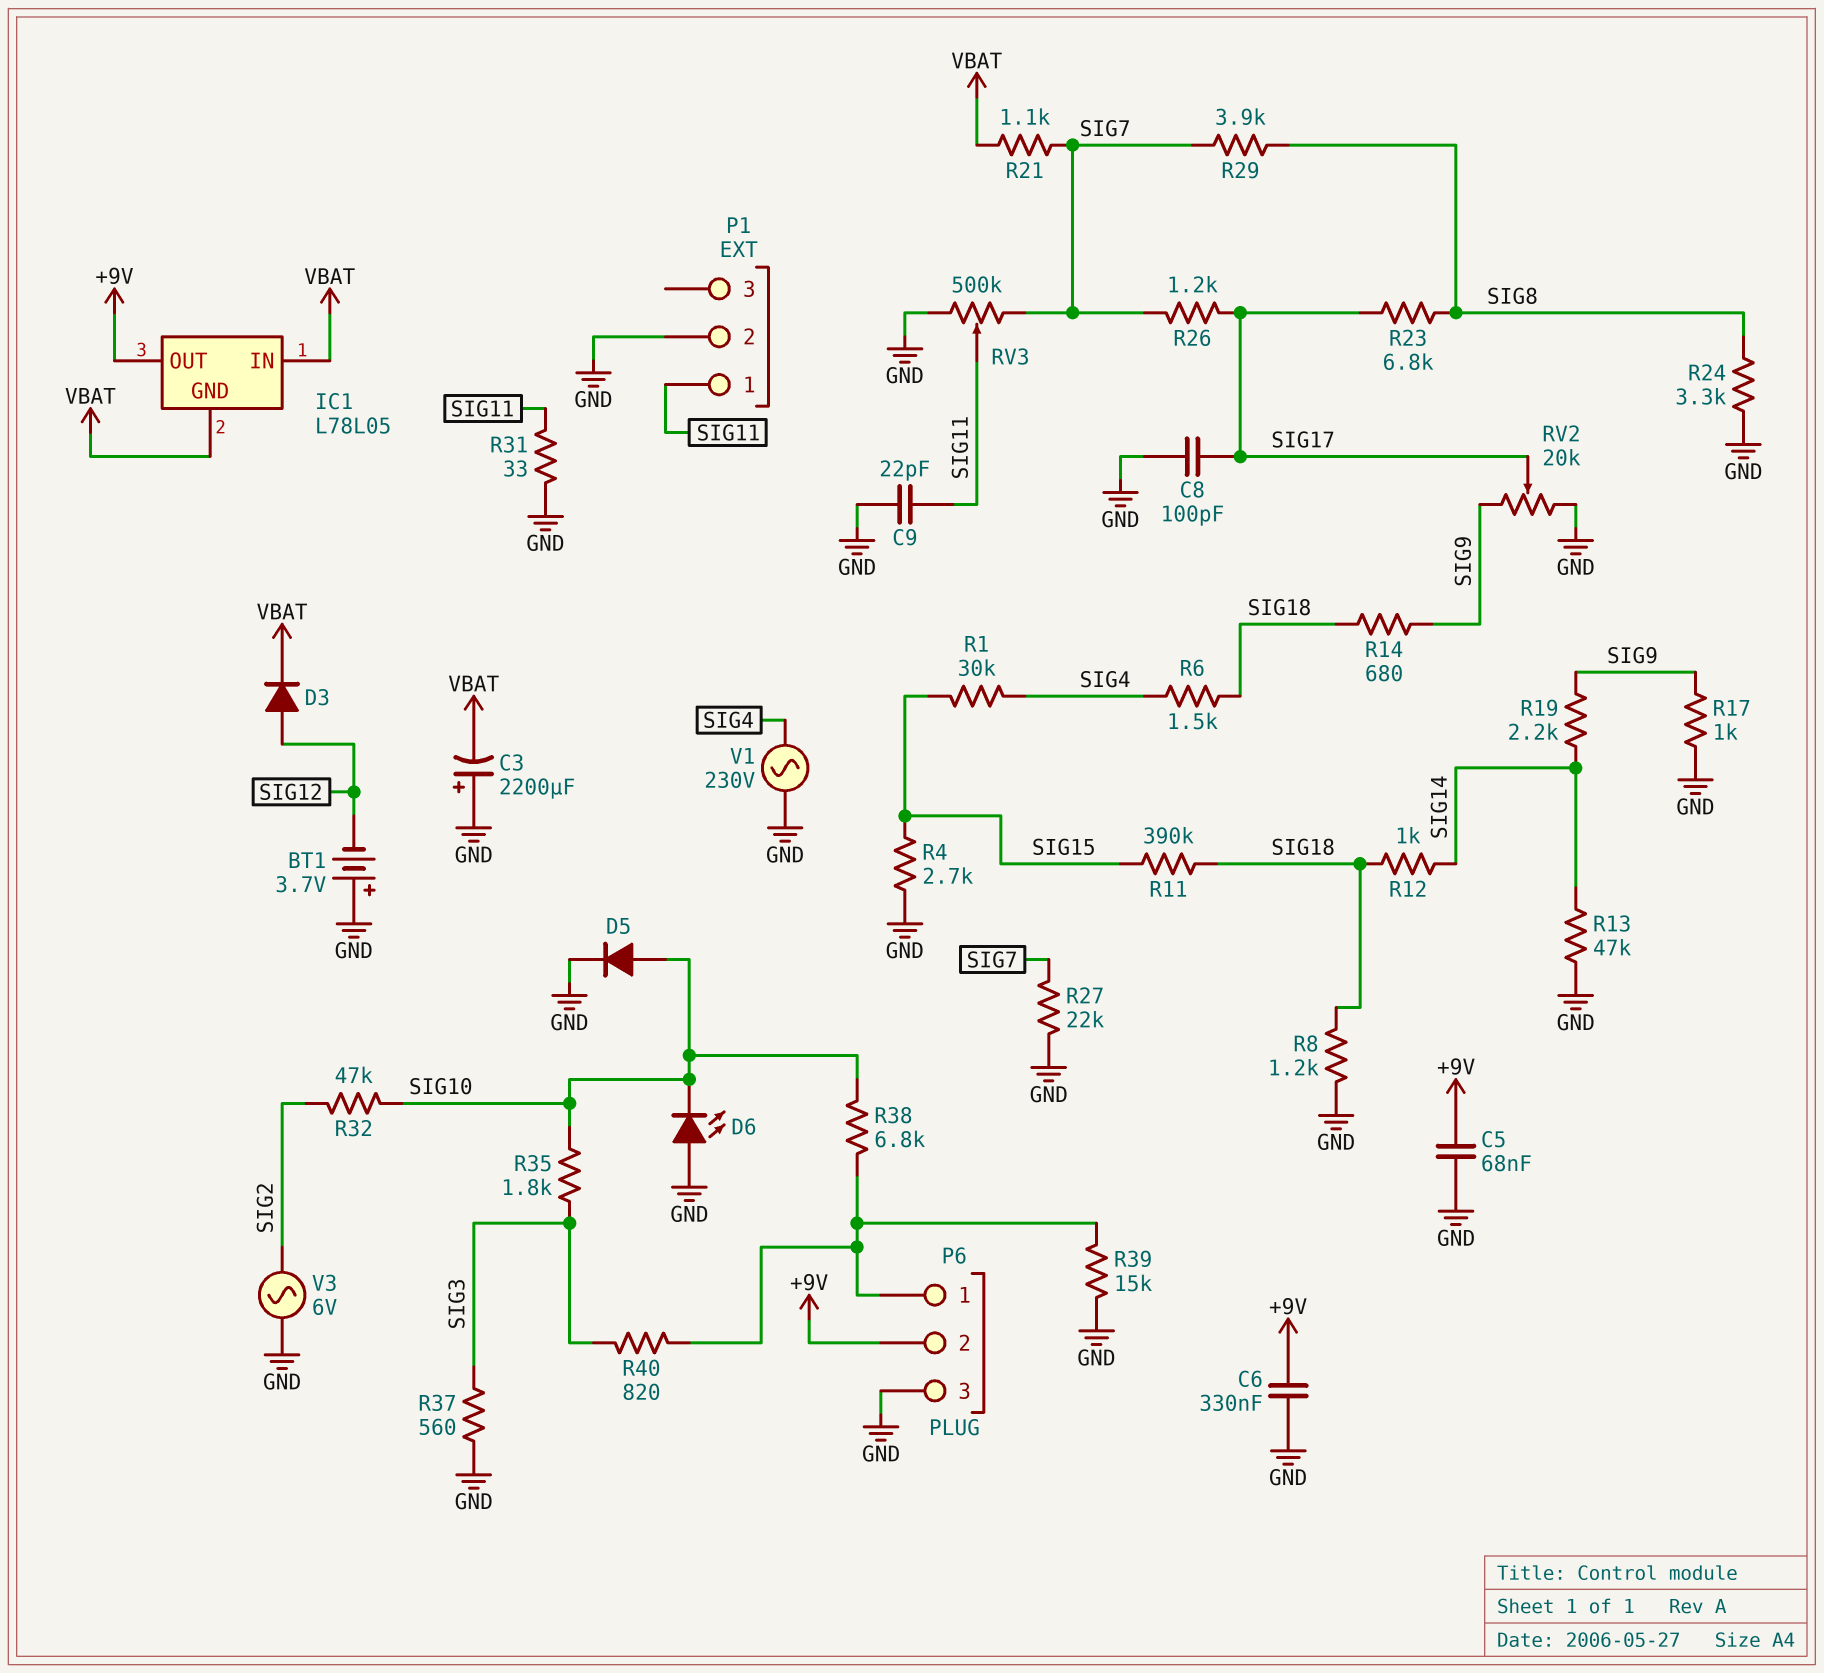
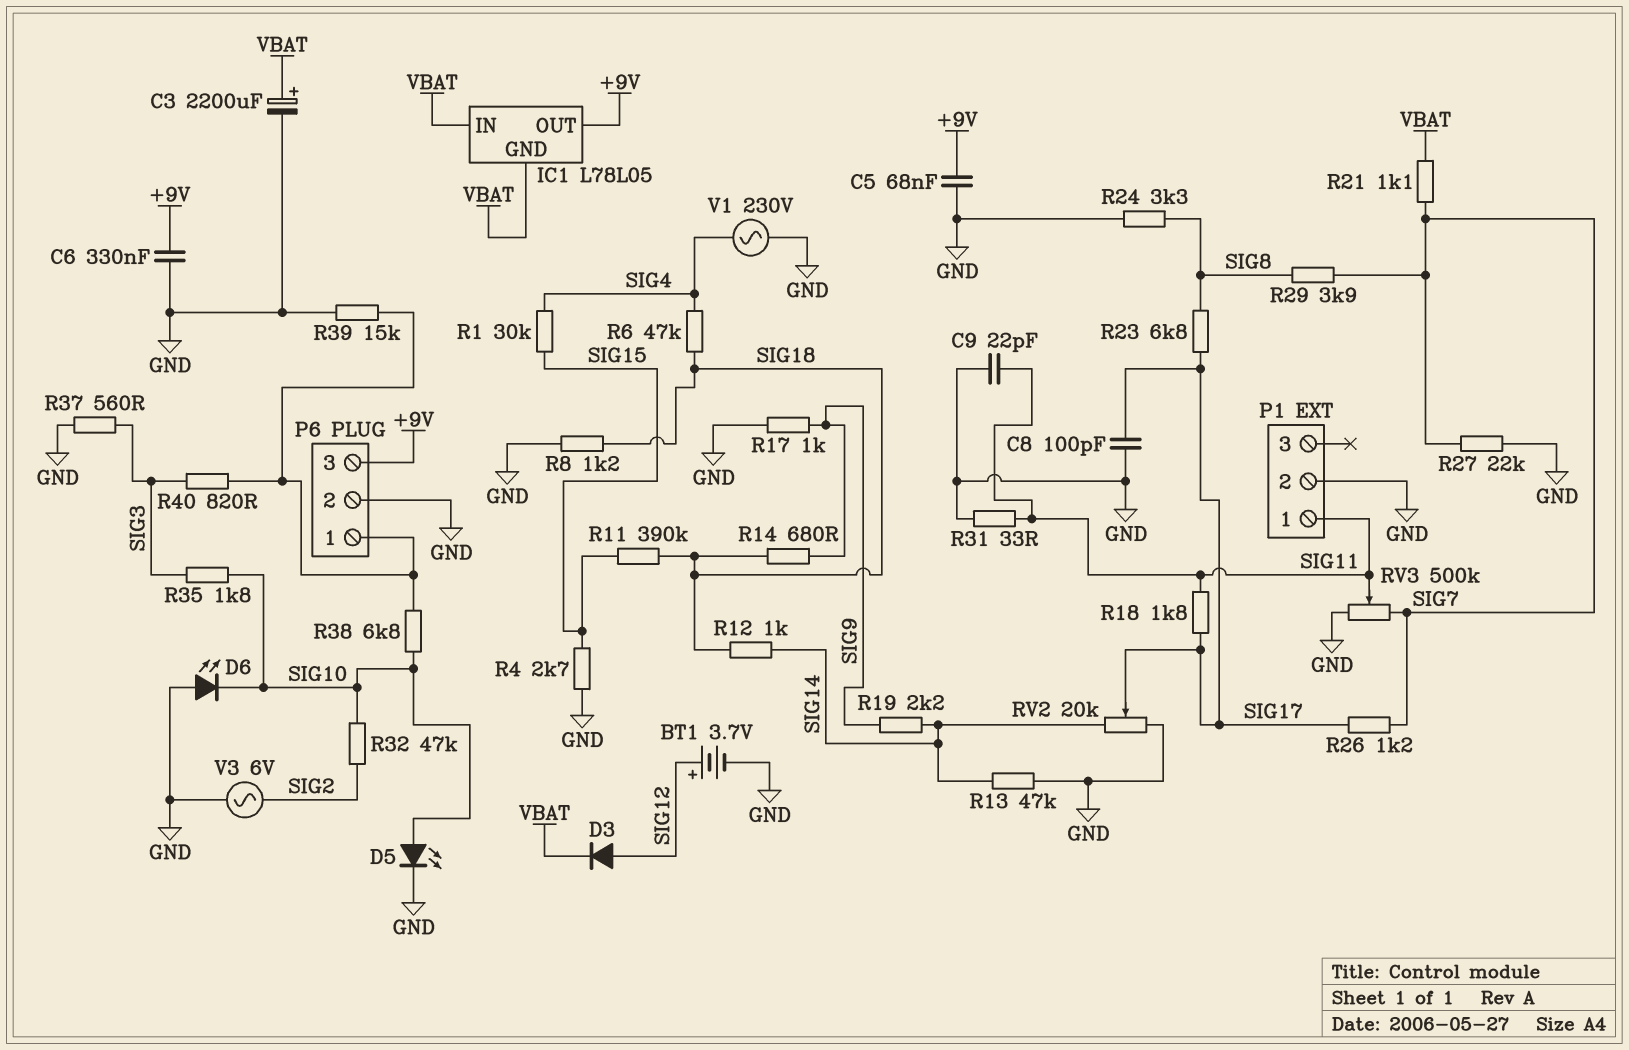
BT1: 3.7V (plus GND, minus SIG12) -> 3.7V (plus SIG12, minus GND)
C3: 2200uF (plus GND, minus VBAT) -> 2200uF (plus VBAT, minus GND)
D5: diode (A SIG10, K GND) -> LED (A SIG10, K GND)
P6 pin 2: +9V -> GND
P6 pin 3: GND -> +9V
R6: 1.5k (SIG4, SIG18) -> 47k (SIG4, SIG18)
R18: none -> 1.8k (SIG11, SIG17)
RV2: 20k (GND, SIG9, wiper SIG17) -> 20k (GND, SIG14, wiper SIG17)

